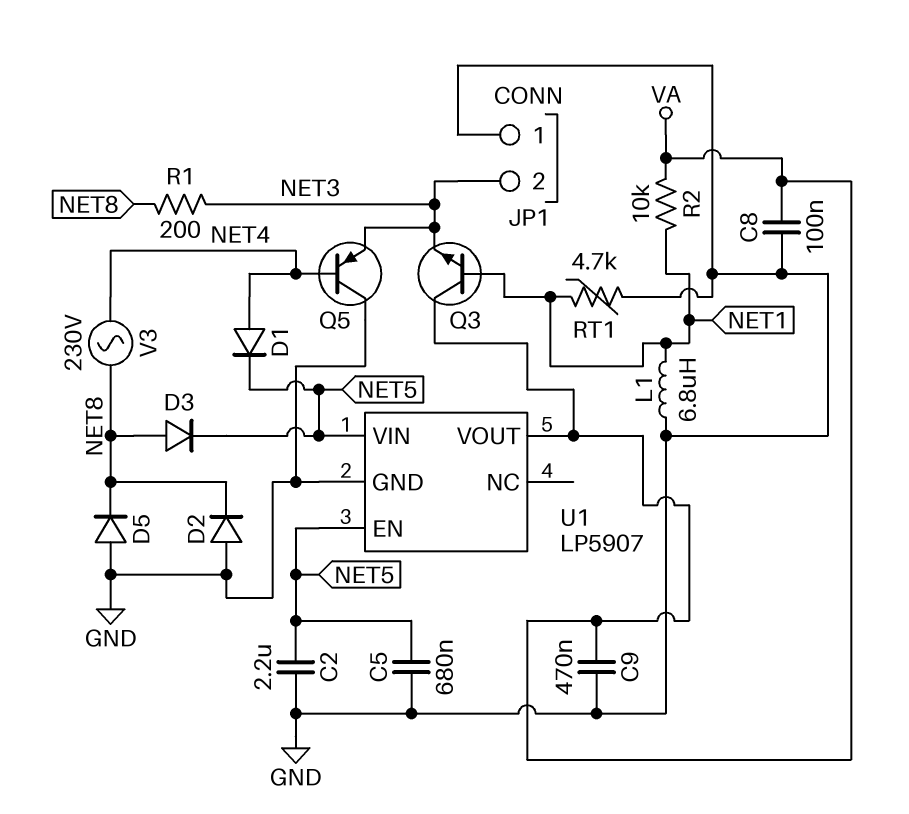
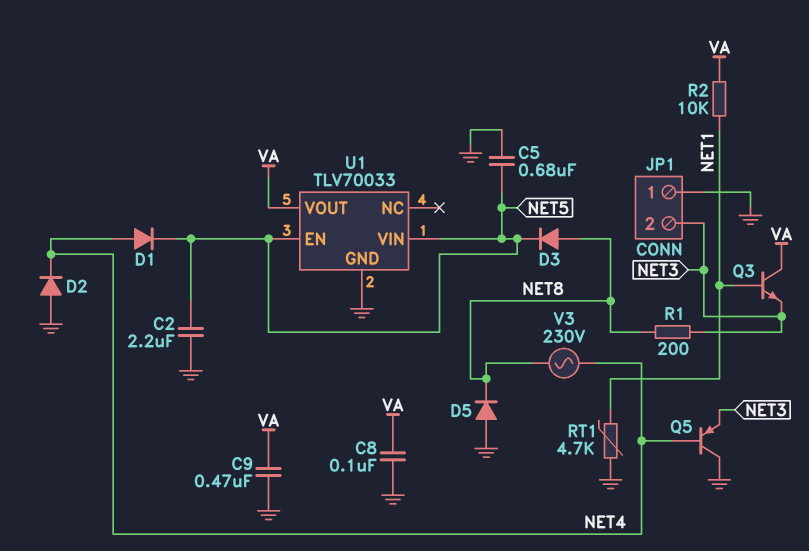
D2: diode (A GND, K NET8) -> diode (A GND, K NET4)
L1: 6.8uH (GND, NET1) -> none
U1: LP5907 -> TLV70033

